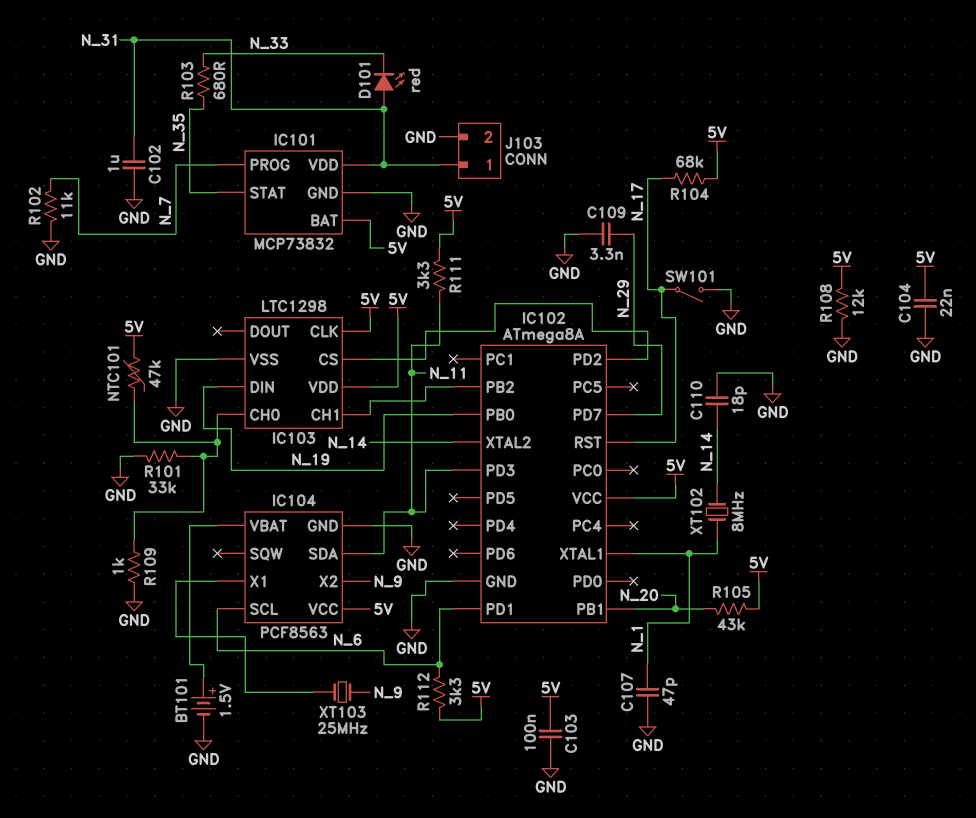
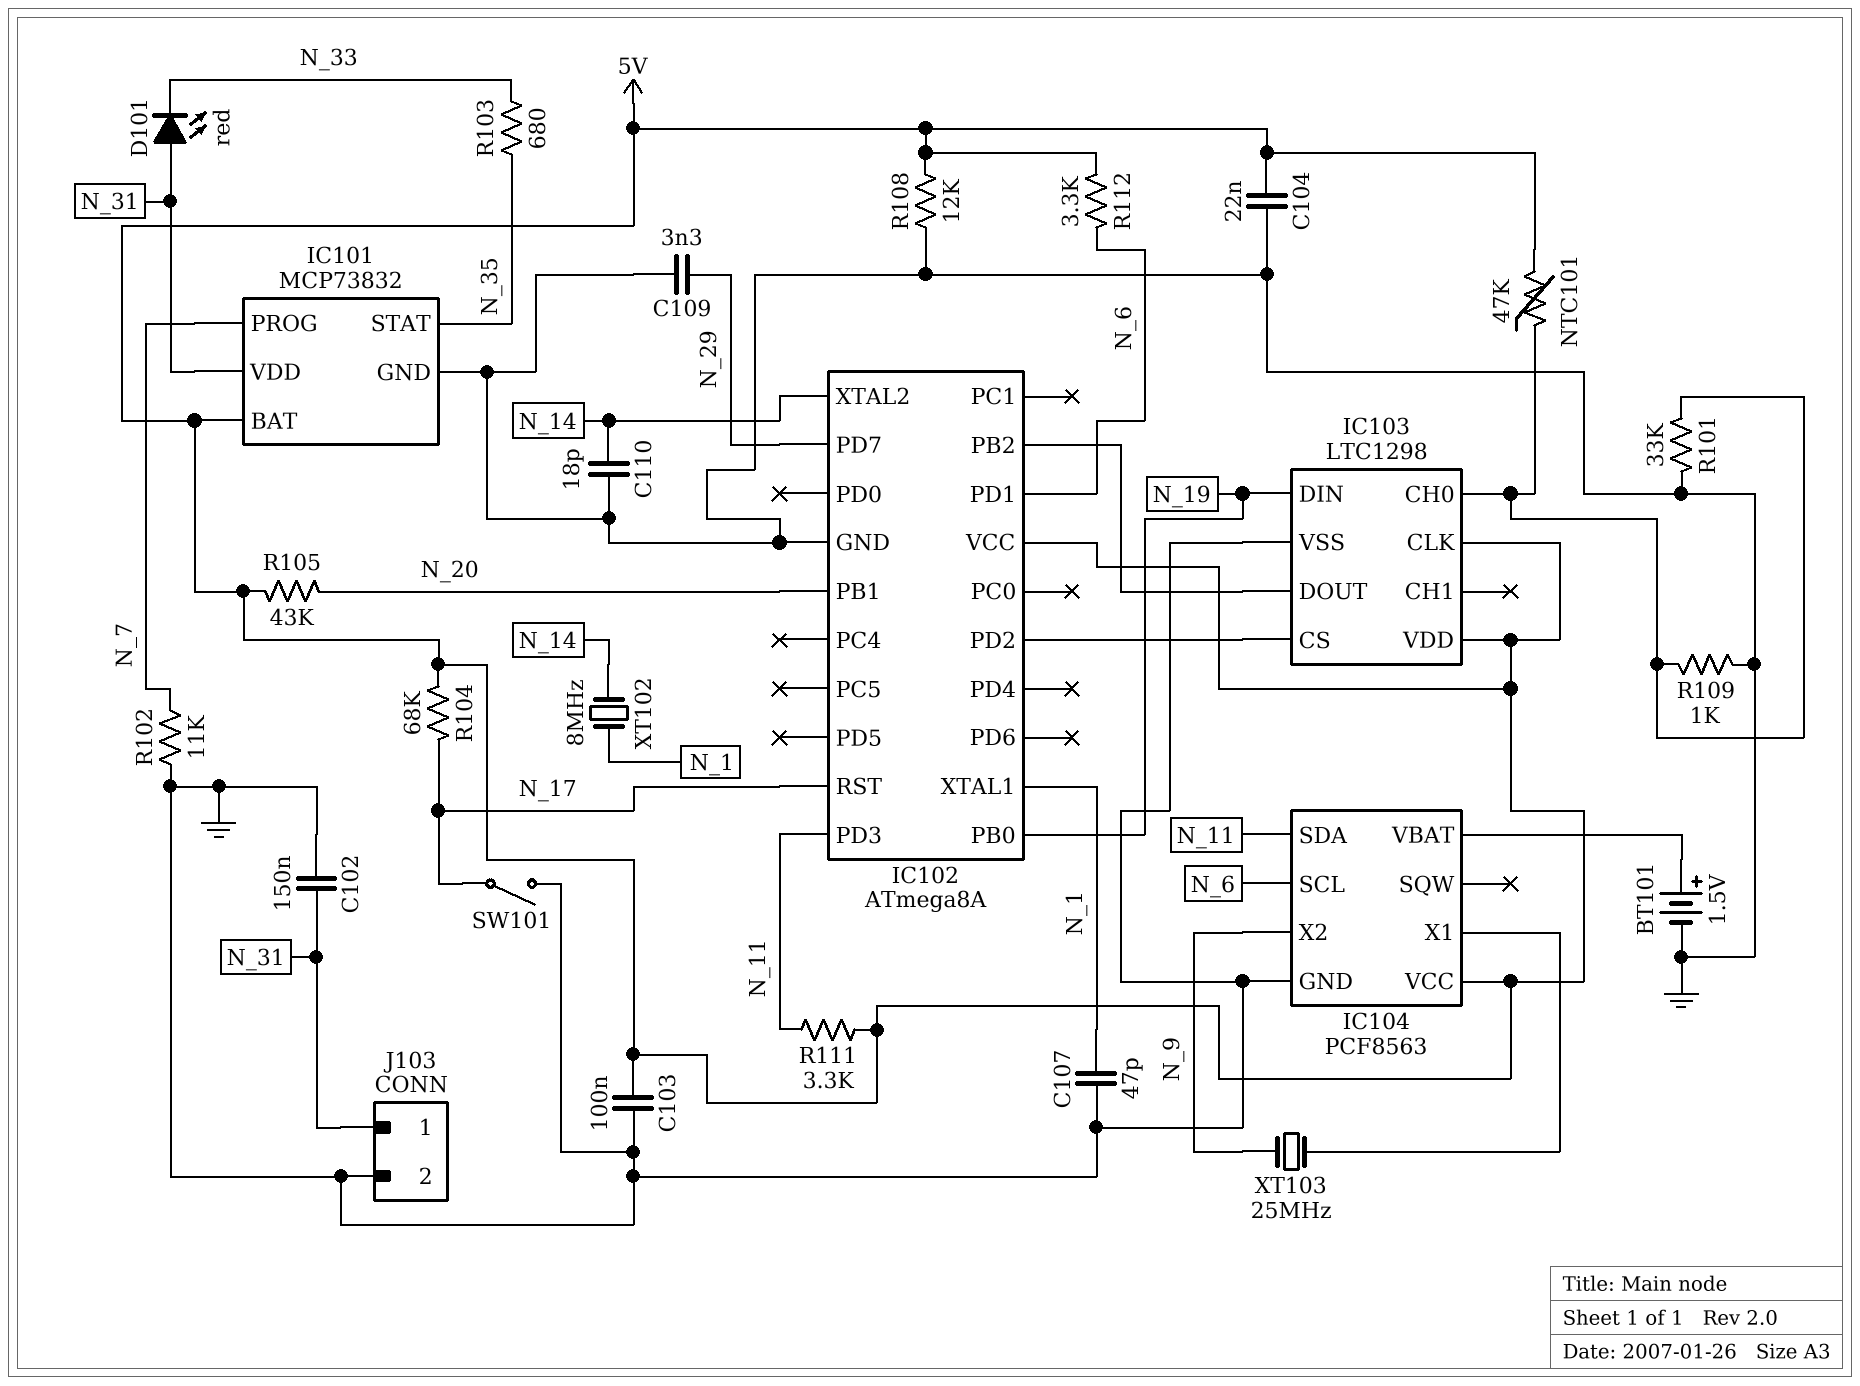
C102: 1uF (GND, N_31) -> 150nF (GND, N_31)
IC103 pin CH1: IC102/PB2 -> none
IC103 pin DOUT: none -> IC102/PB2

